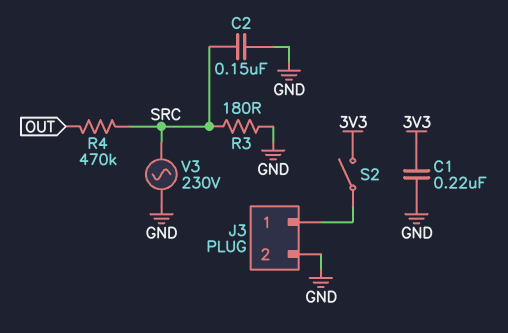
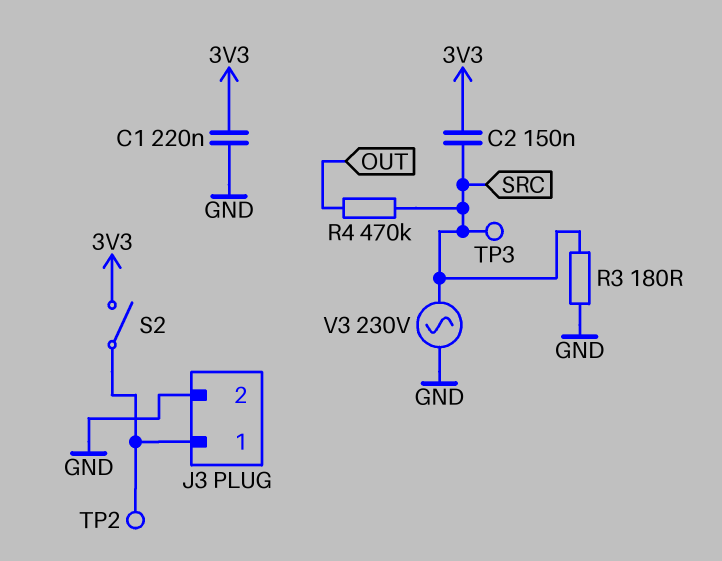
C2: 150nF (GND, SRC) -> 150nF (3V3, SRC)
TP2: none -> test point (J3/1)
TP3: none -> test point (SRC)

